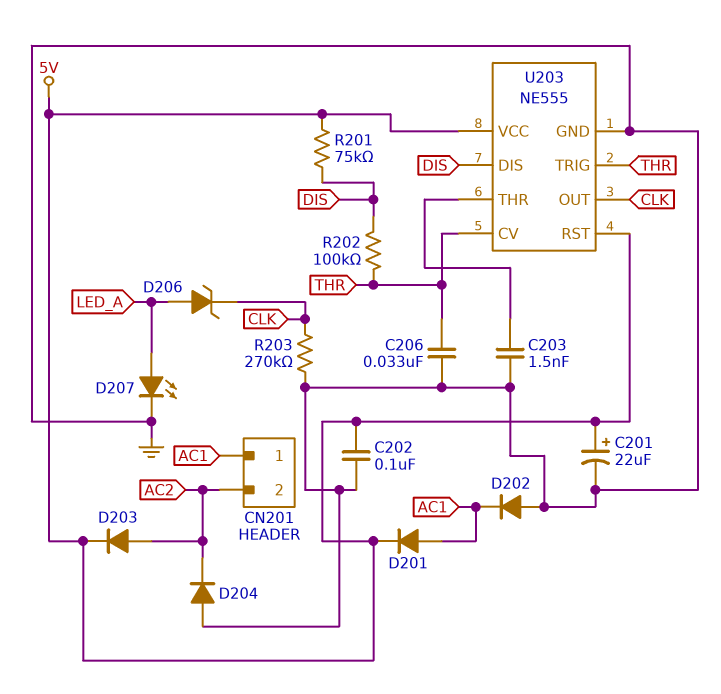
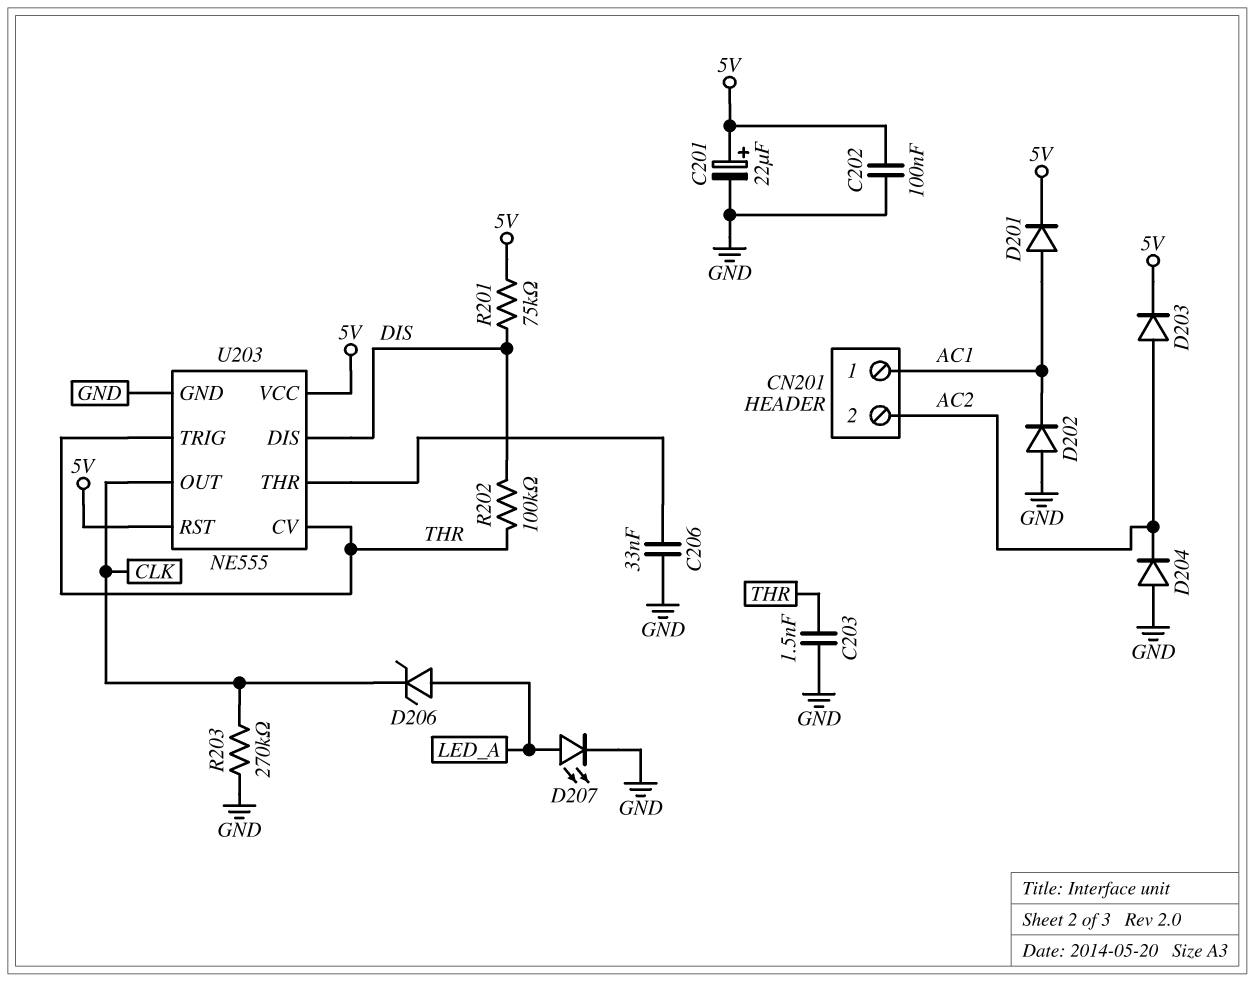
C203: 1.5nF (GND, U203/THR) -> 1.5nF (GND, THR)
C206: 33nF (GND, THR) -> 33nF (GND, U203/THR)

